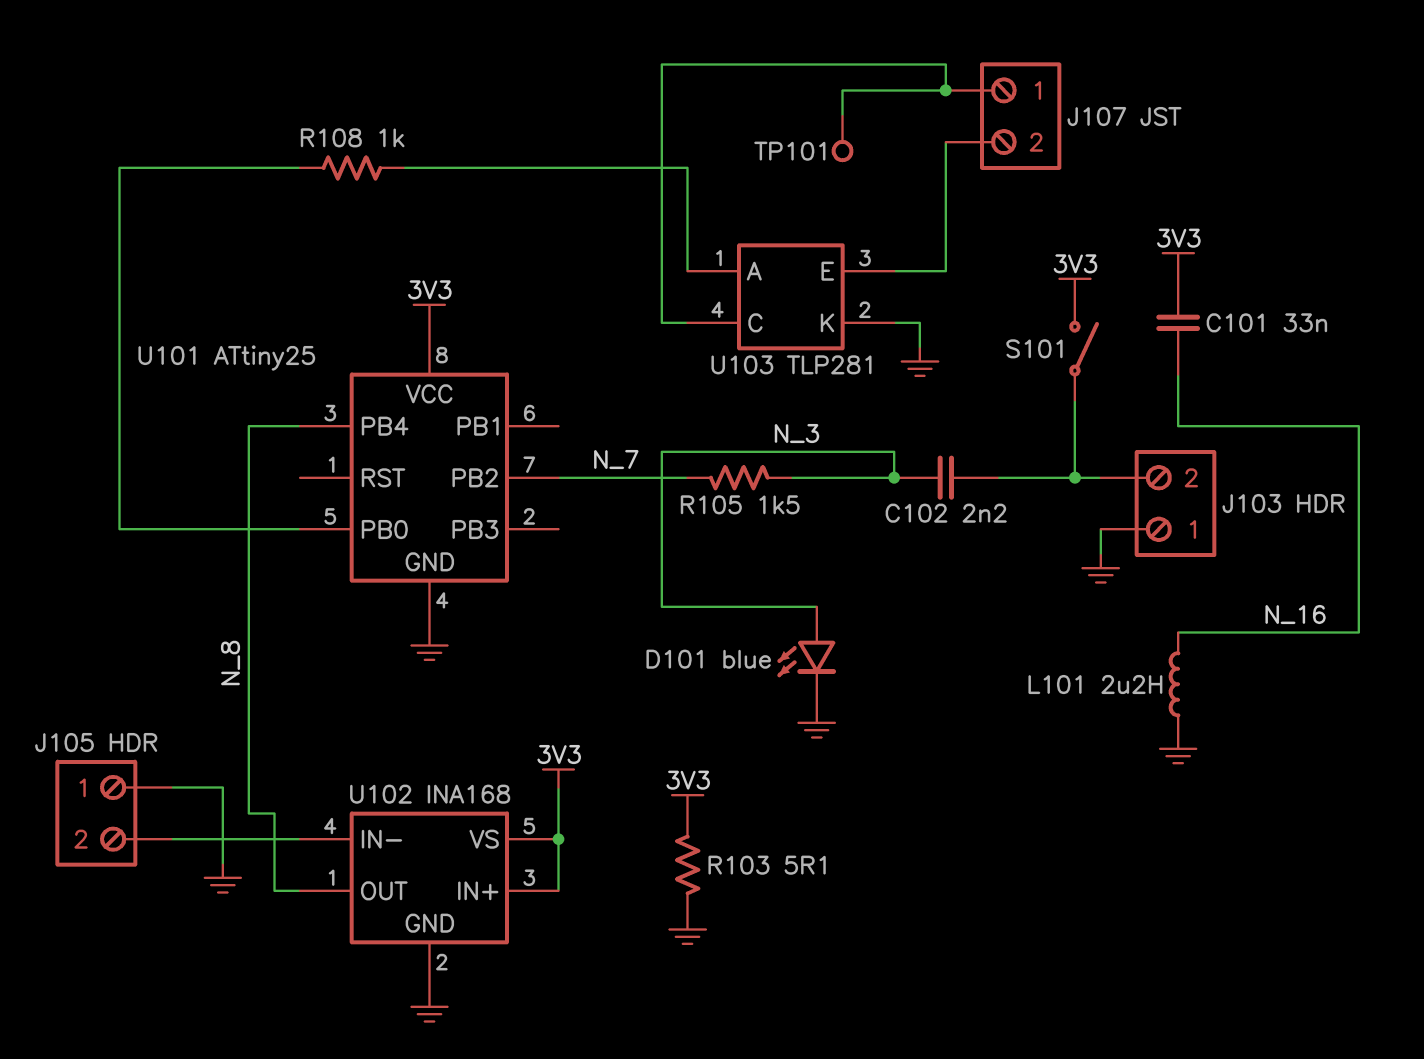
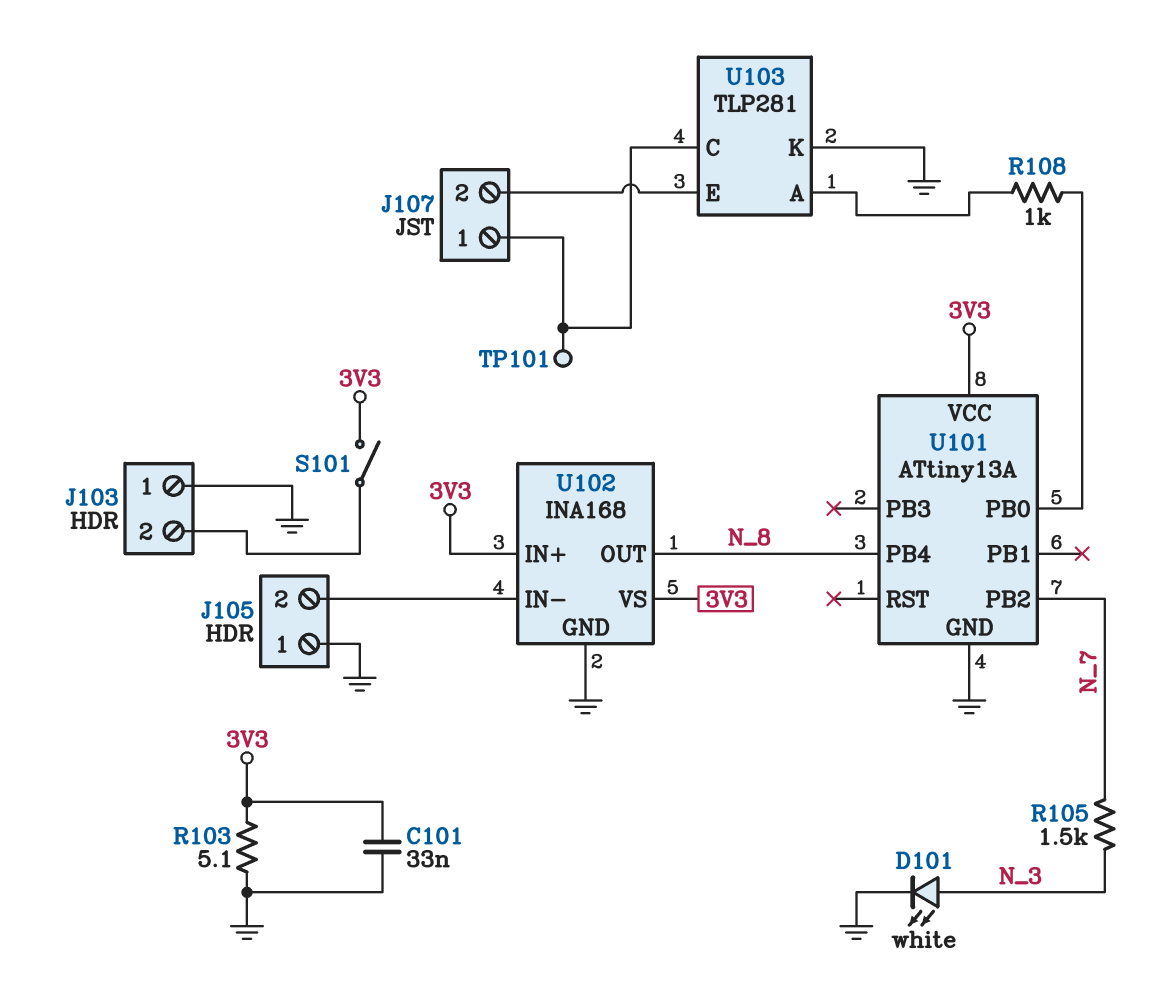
C101: 33nF (3V3, N_16) -> 33nF (3V3, GND)
C102: 2.2nF (J103/2, N_3) -> none
D101: LED blue (A N_3, K GND) -> LED white (A N_3, K GND)
L101: 2.2uH (GND, N_16) -> none
U101: ATtiny25 -> ATtiny13A

